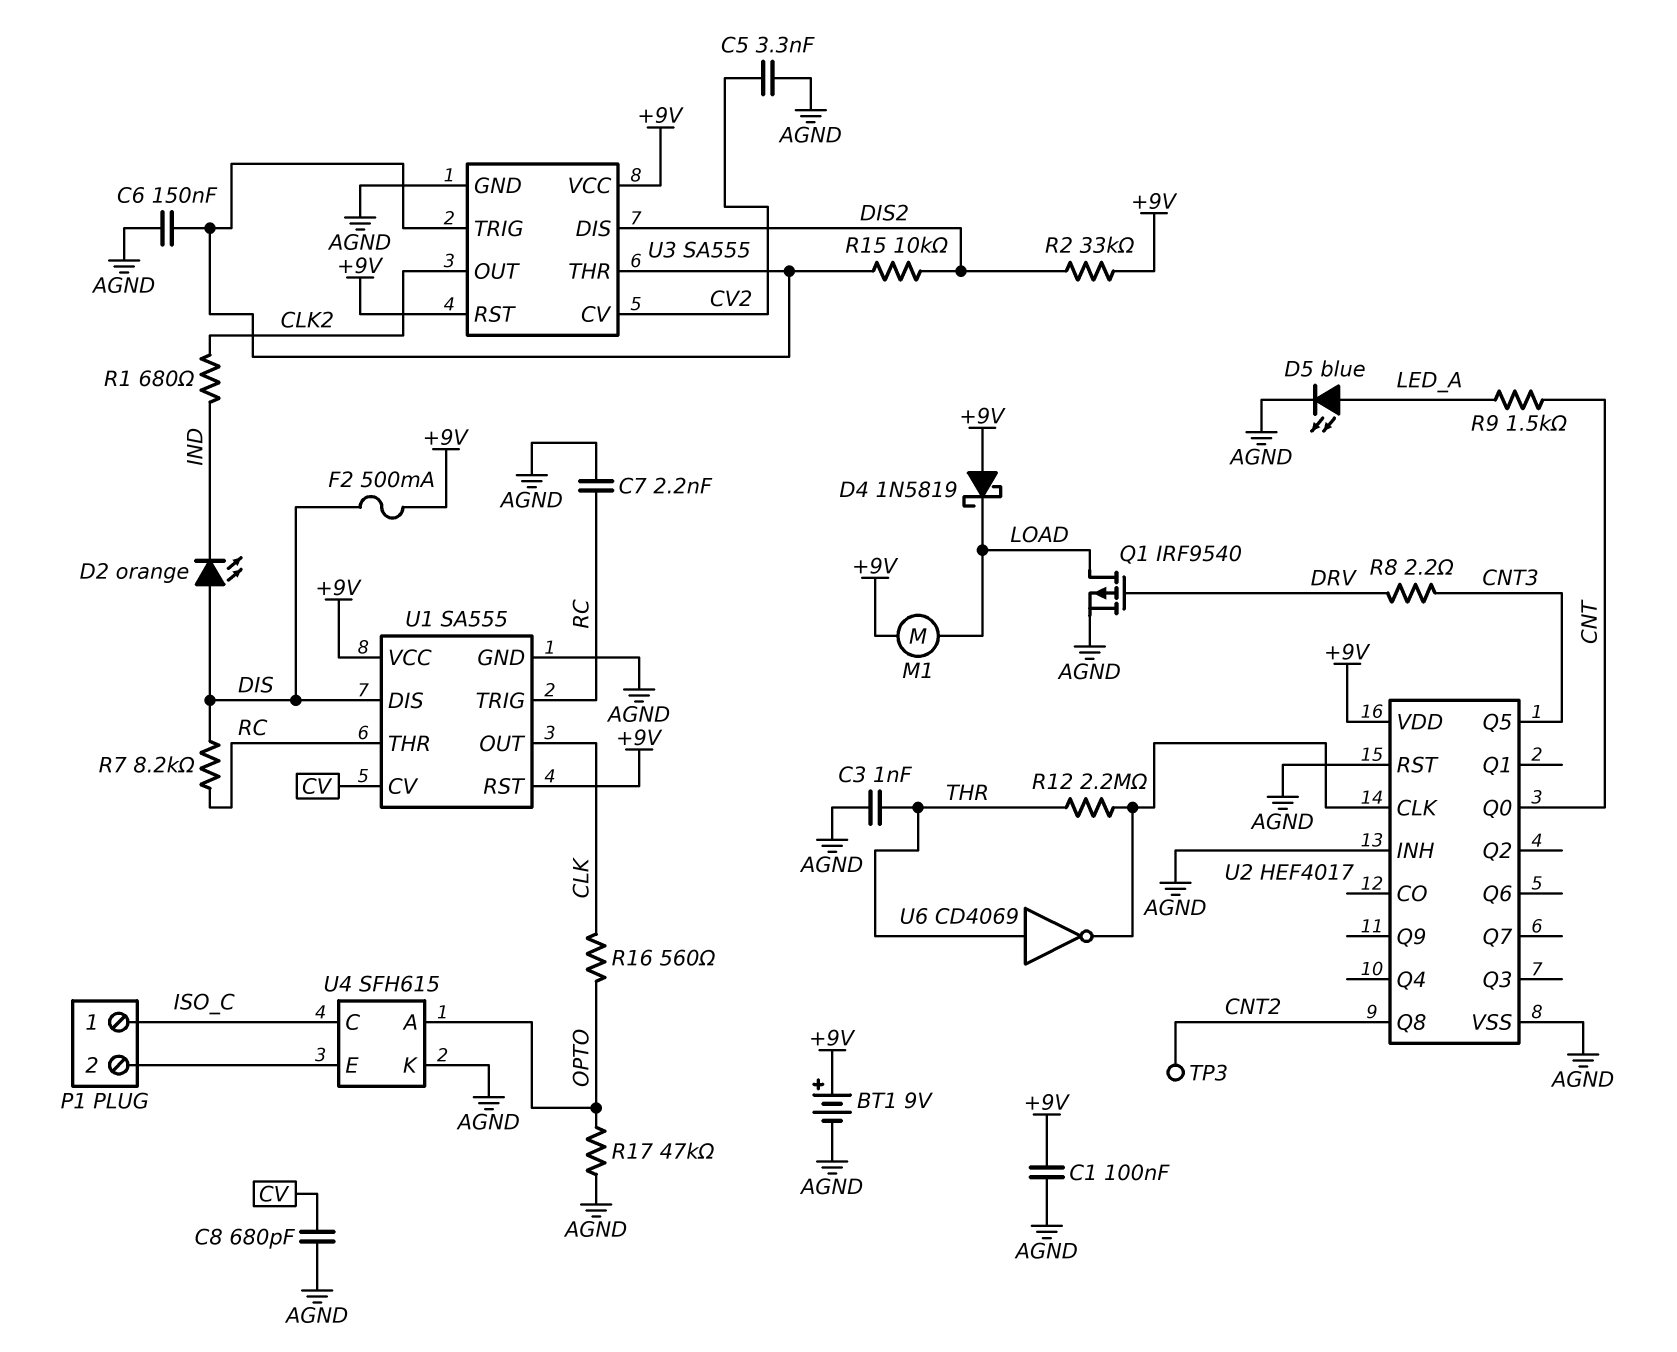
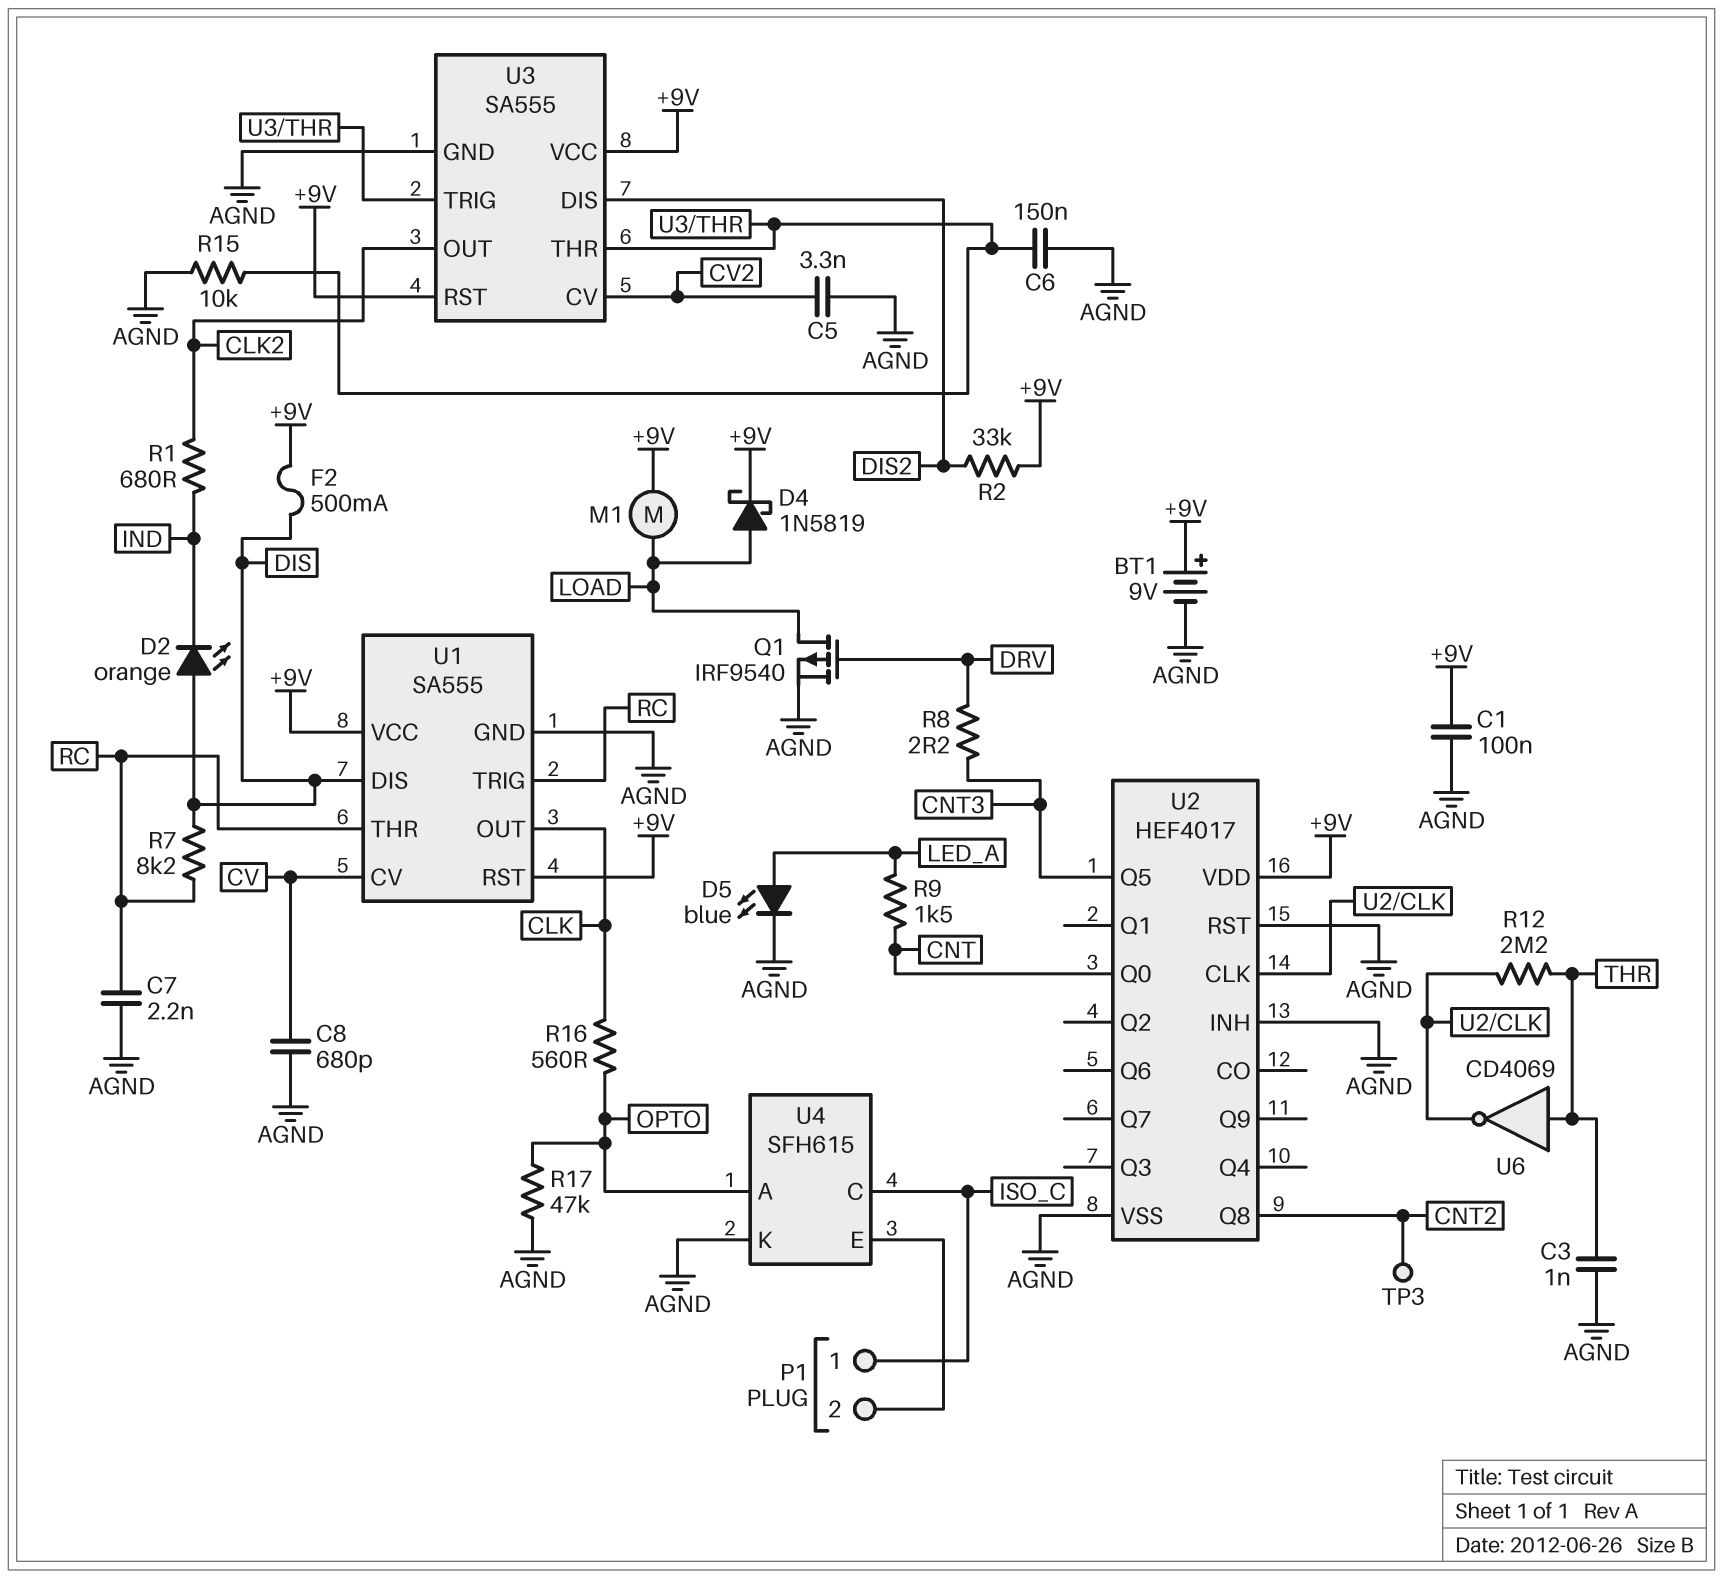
D4: schottky 1N5819 (A +9V, K LOAD) -> schottky 1N5819 (A LOAD, K +9V)
R15: 10k (DIS2, U3/THR) -> 10k (AGND, U3/THR)

